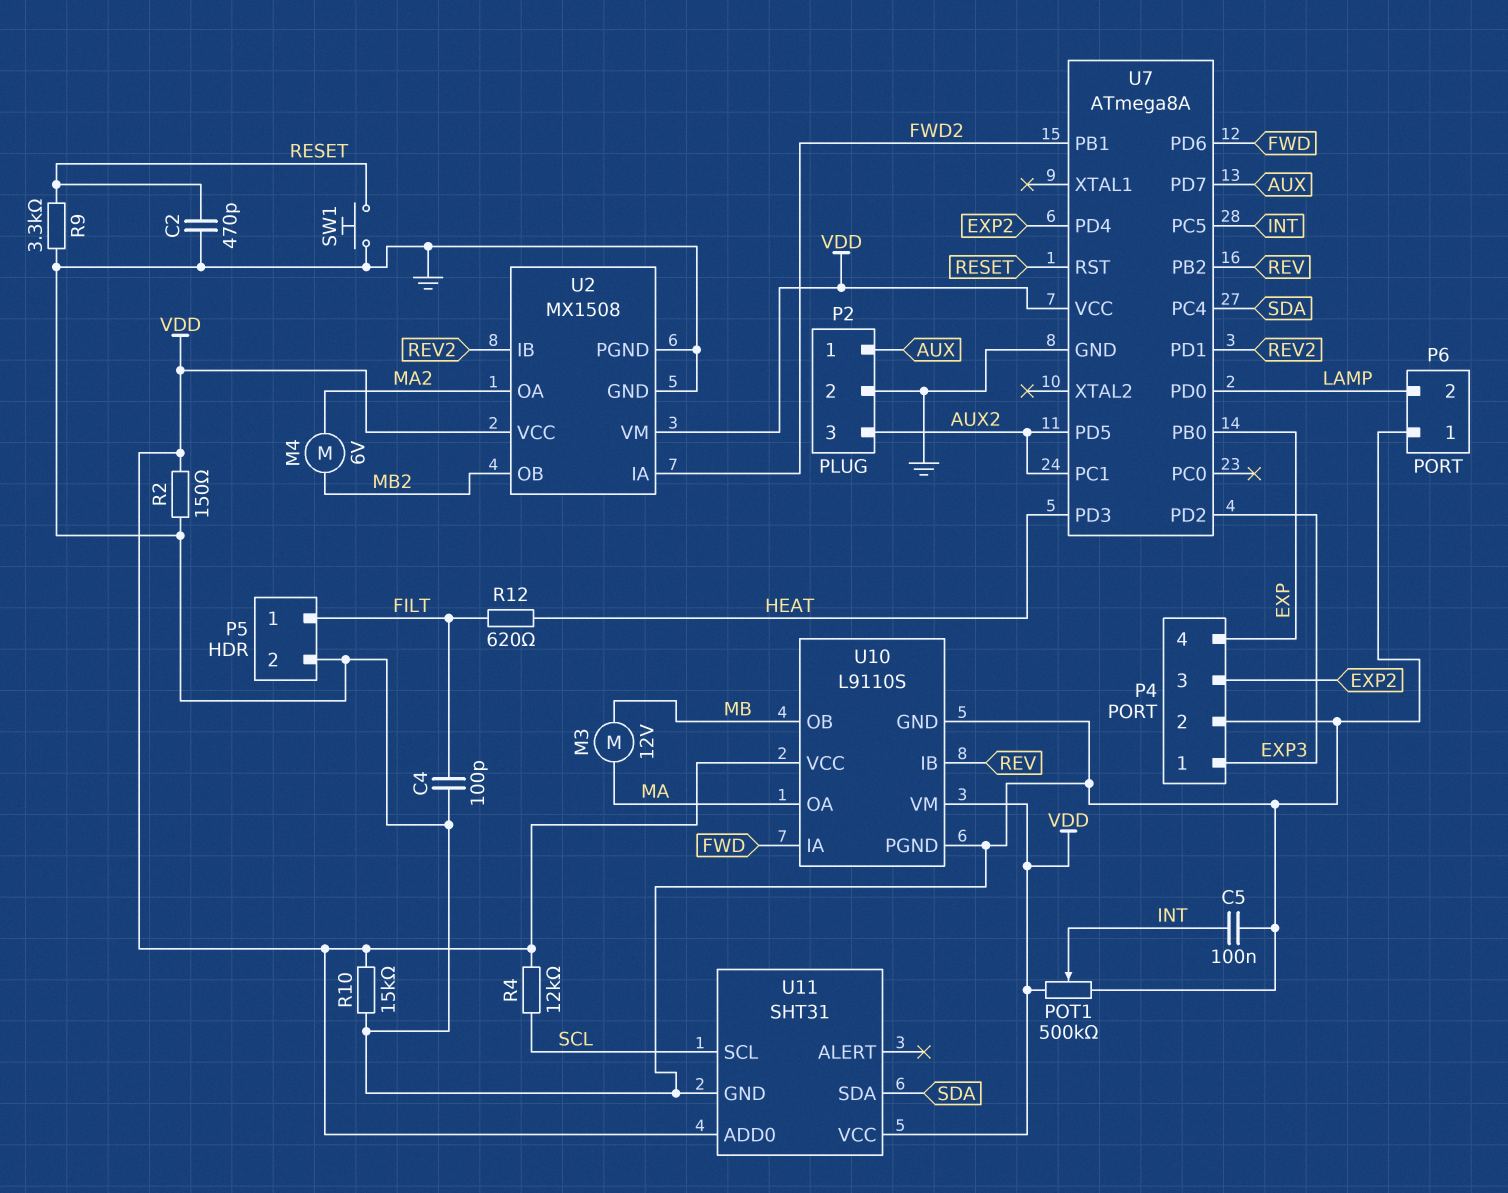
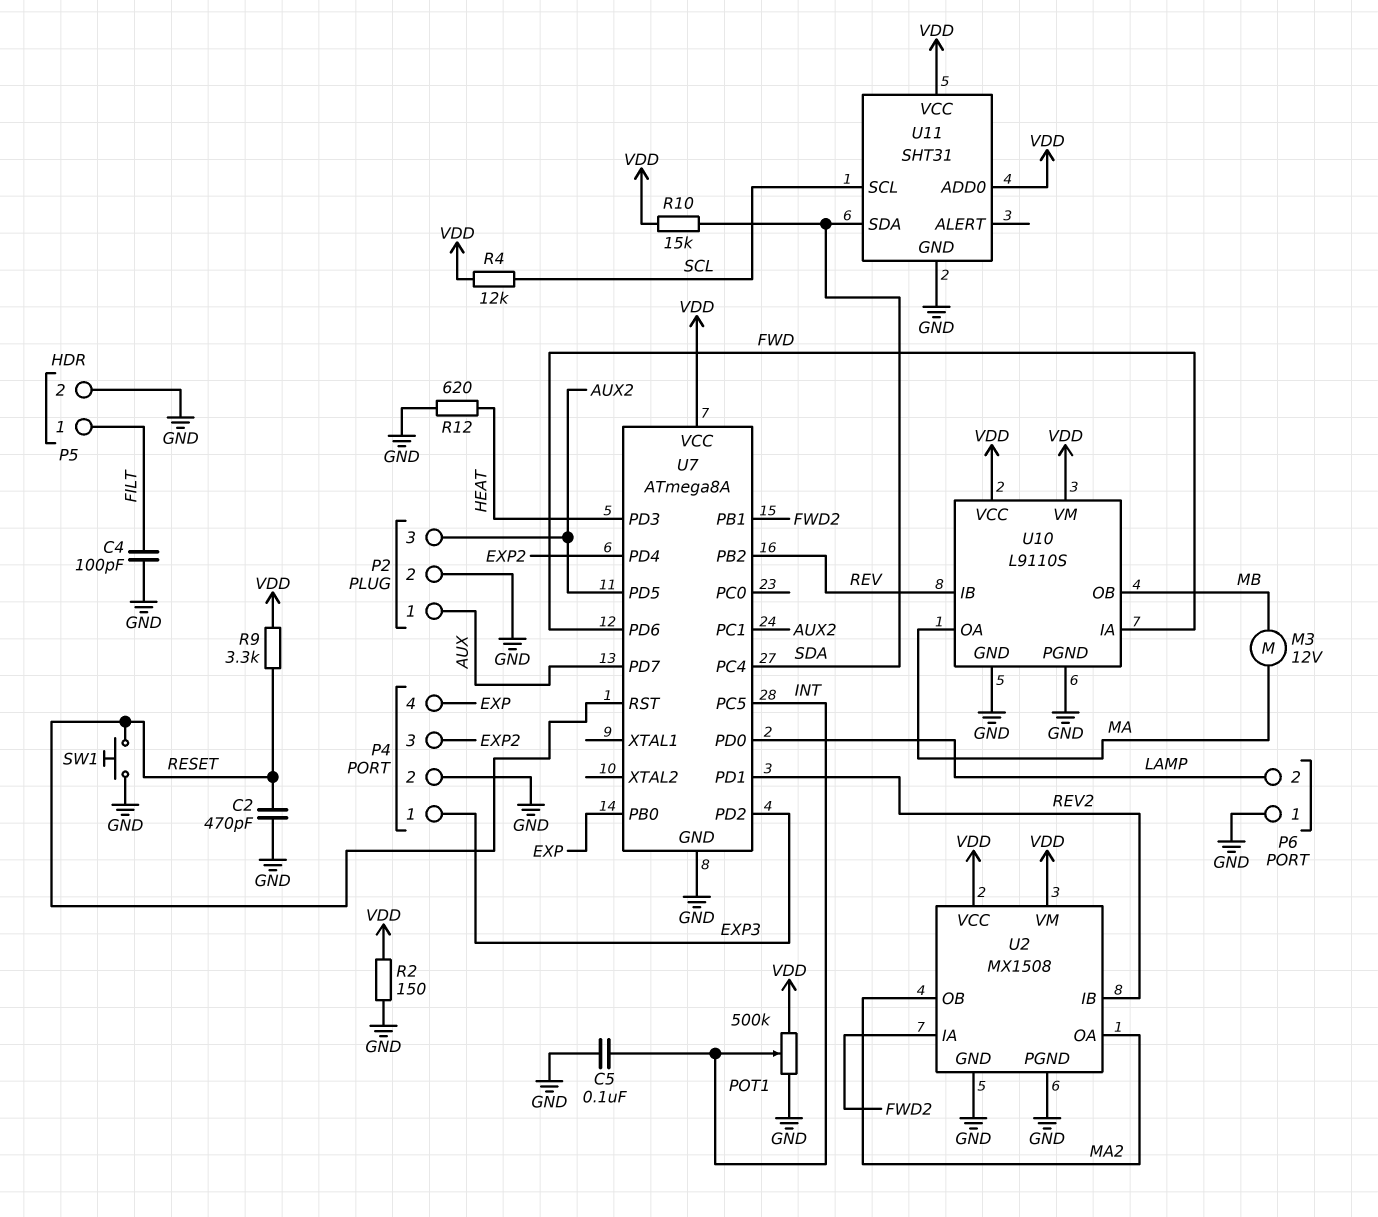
M4: motor 6V (MA2, MB2) -> none
R9: 3.3k (GND, RESET) -> 3.3k (RESET, VDD)
R10: 15k (GND, VDD) -> 15k (SDA, VDD)
R12: 620 (FILT, HEAT) -> 620 (GND, HEAT)
U2 pin OB: MB2 -> MA2

